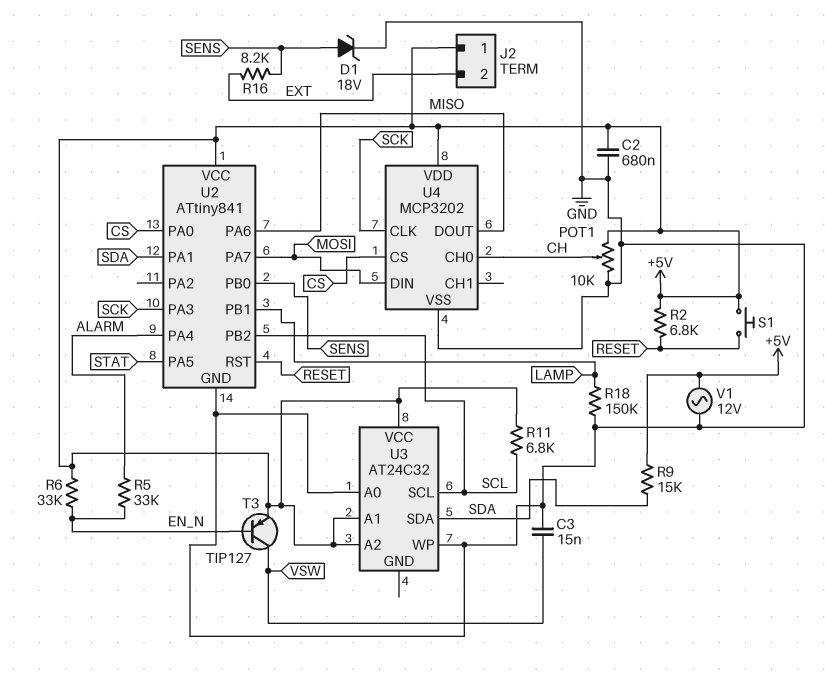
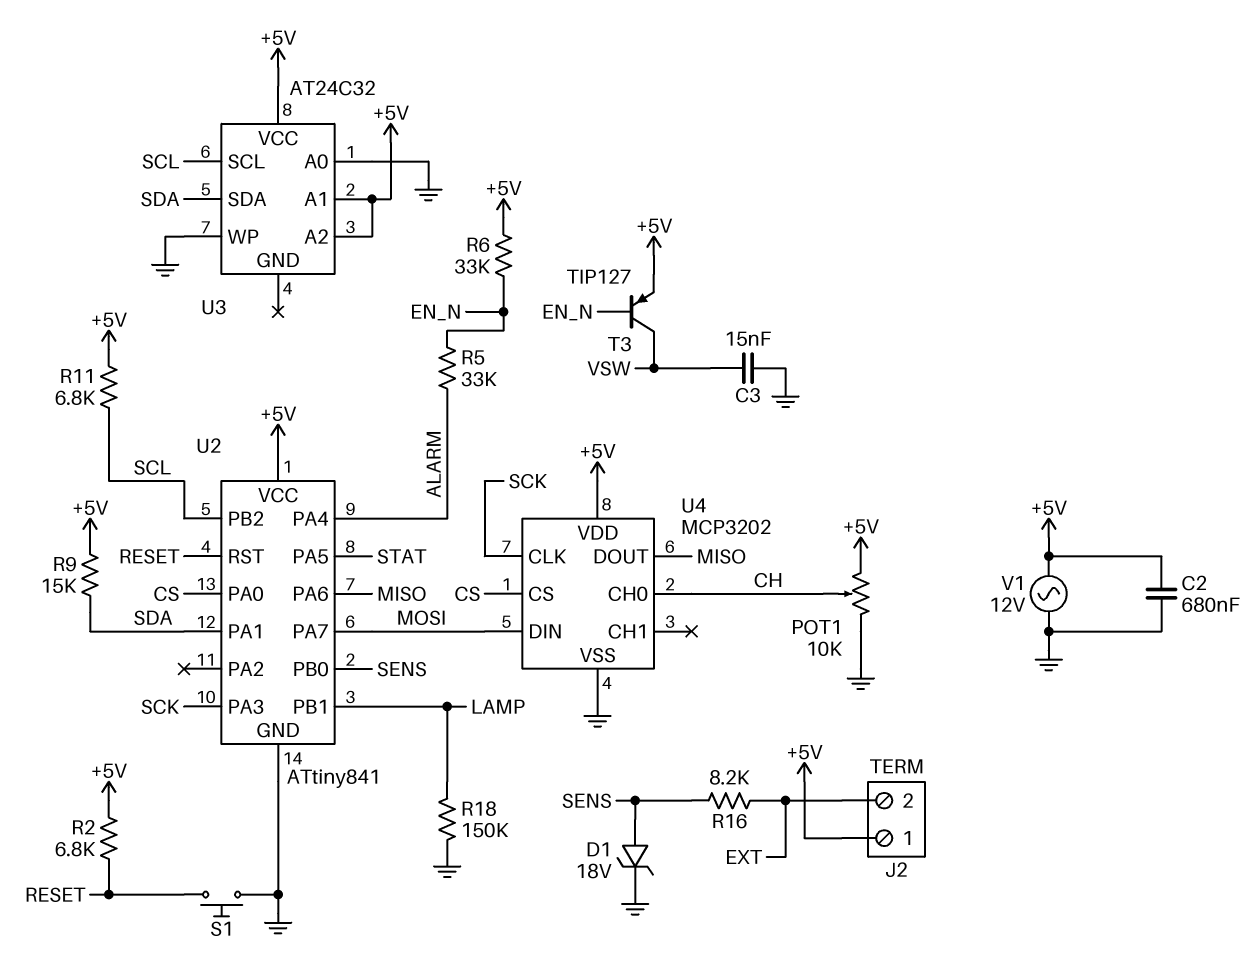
S1: button (+5V, RESET) -> button (GND, RESET)

